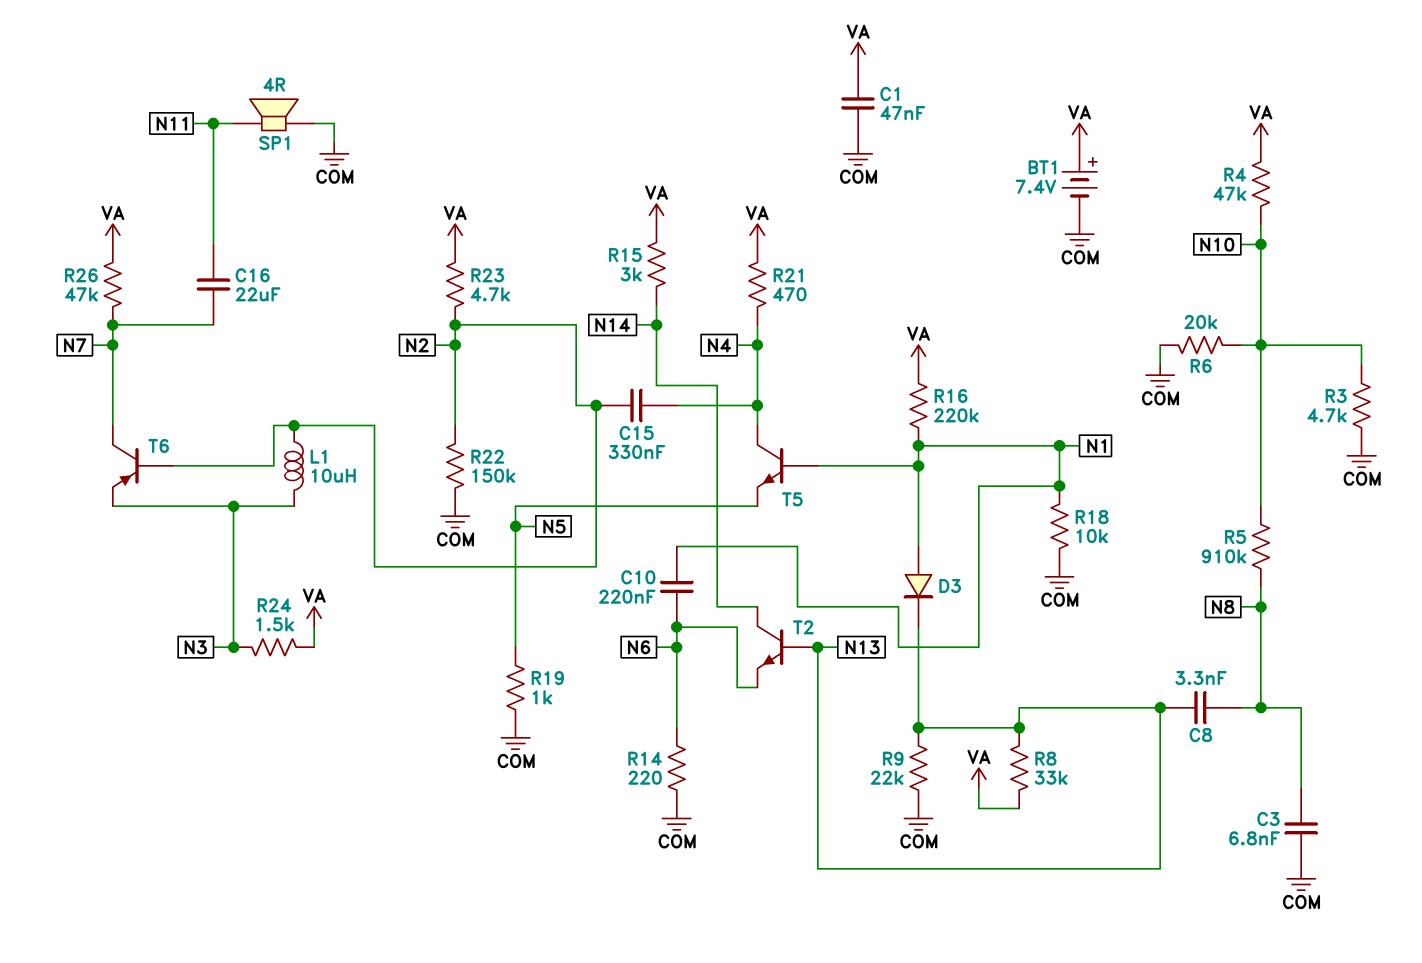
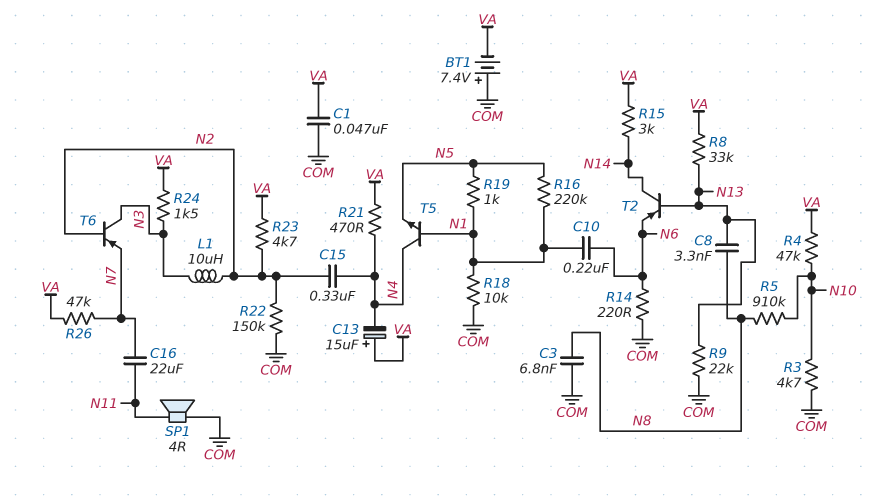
BT1: 7.4V (plus VA, minus COM) -> 7.4V (plus COM, minus VA)
C13: none -> 15uF (plus VA, minus N4)
D3: diode (A N1, K N13) -> none
R6: 20k (COM, N10) -> none
R16: 220k (N1, VA) -> 220k (N1, N5)
R19: 1k (COM, N5) -> 1k (N1, N5)
T2: NPN (B N13, C N14, E N6) -> PNP (B N13, C N14, E N6)
T6: PNP (B N2, C N7, E N3) -> PNP (B N2, C N3, E N7)

